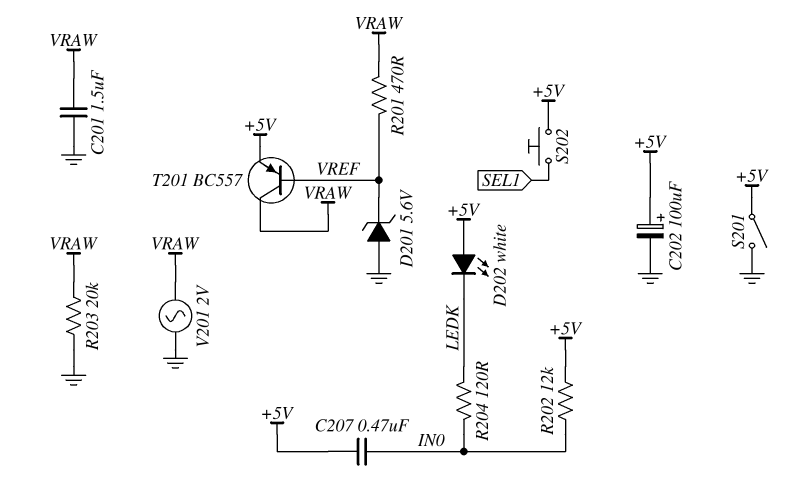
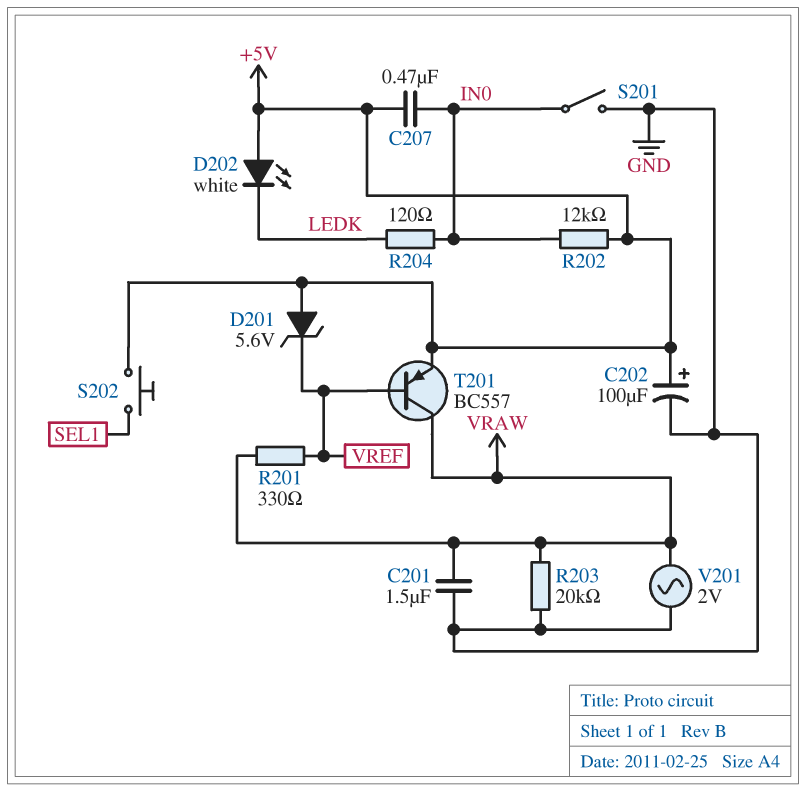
D201: zener 5.6V (A GND, K VREF) -> zener 5.6V (A +5V, K VREF)
R201: 470 (VRAW, VREF) -> 330 (VRAW, VREF)
S201: switch (+5V, GND) -> switch (GND, IN0)

